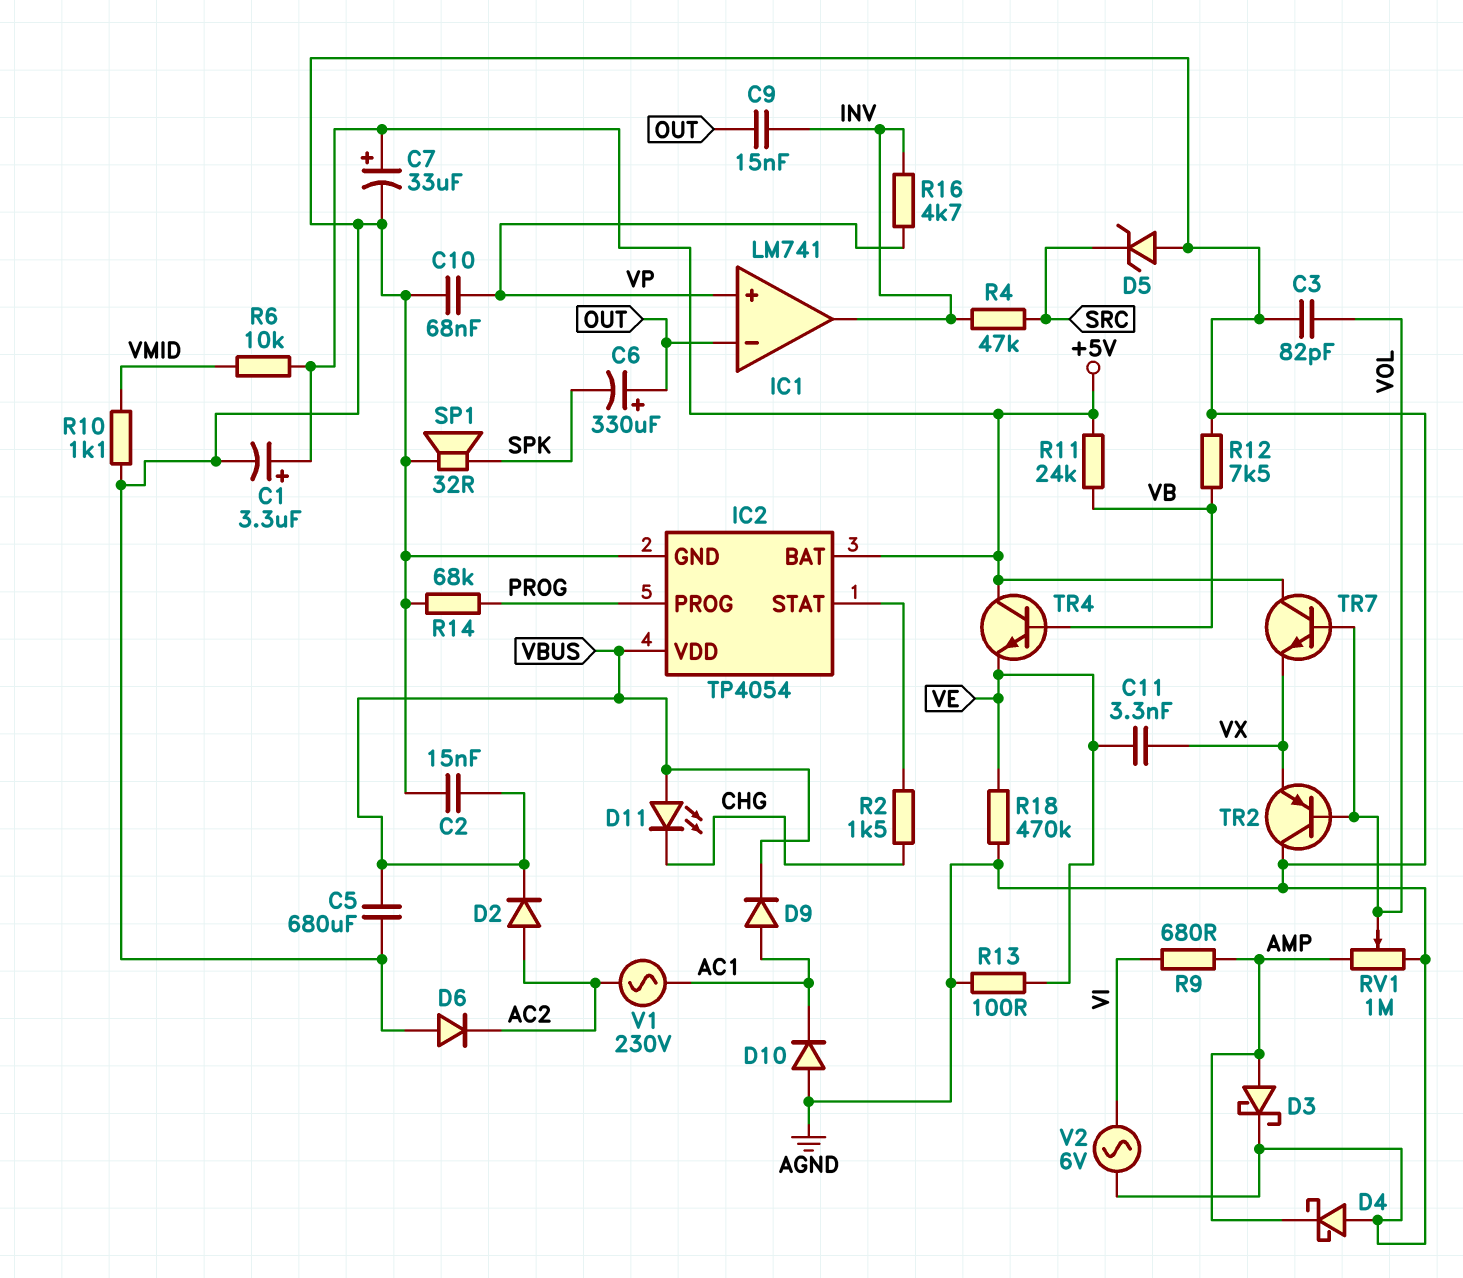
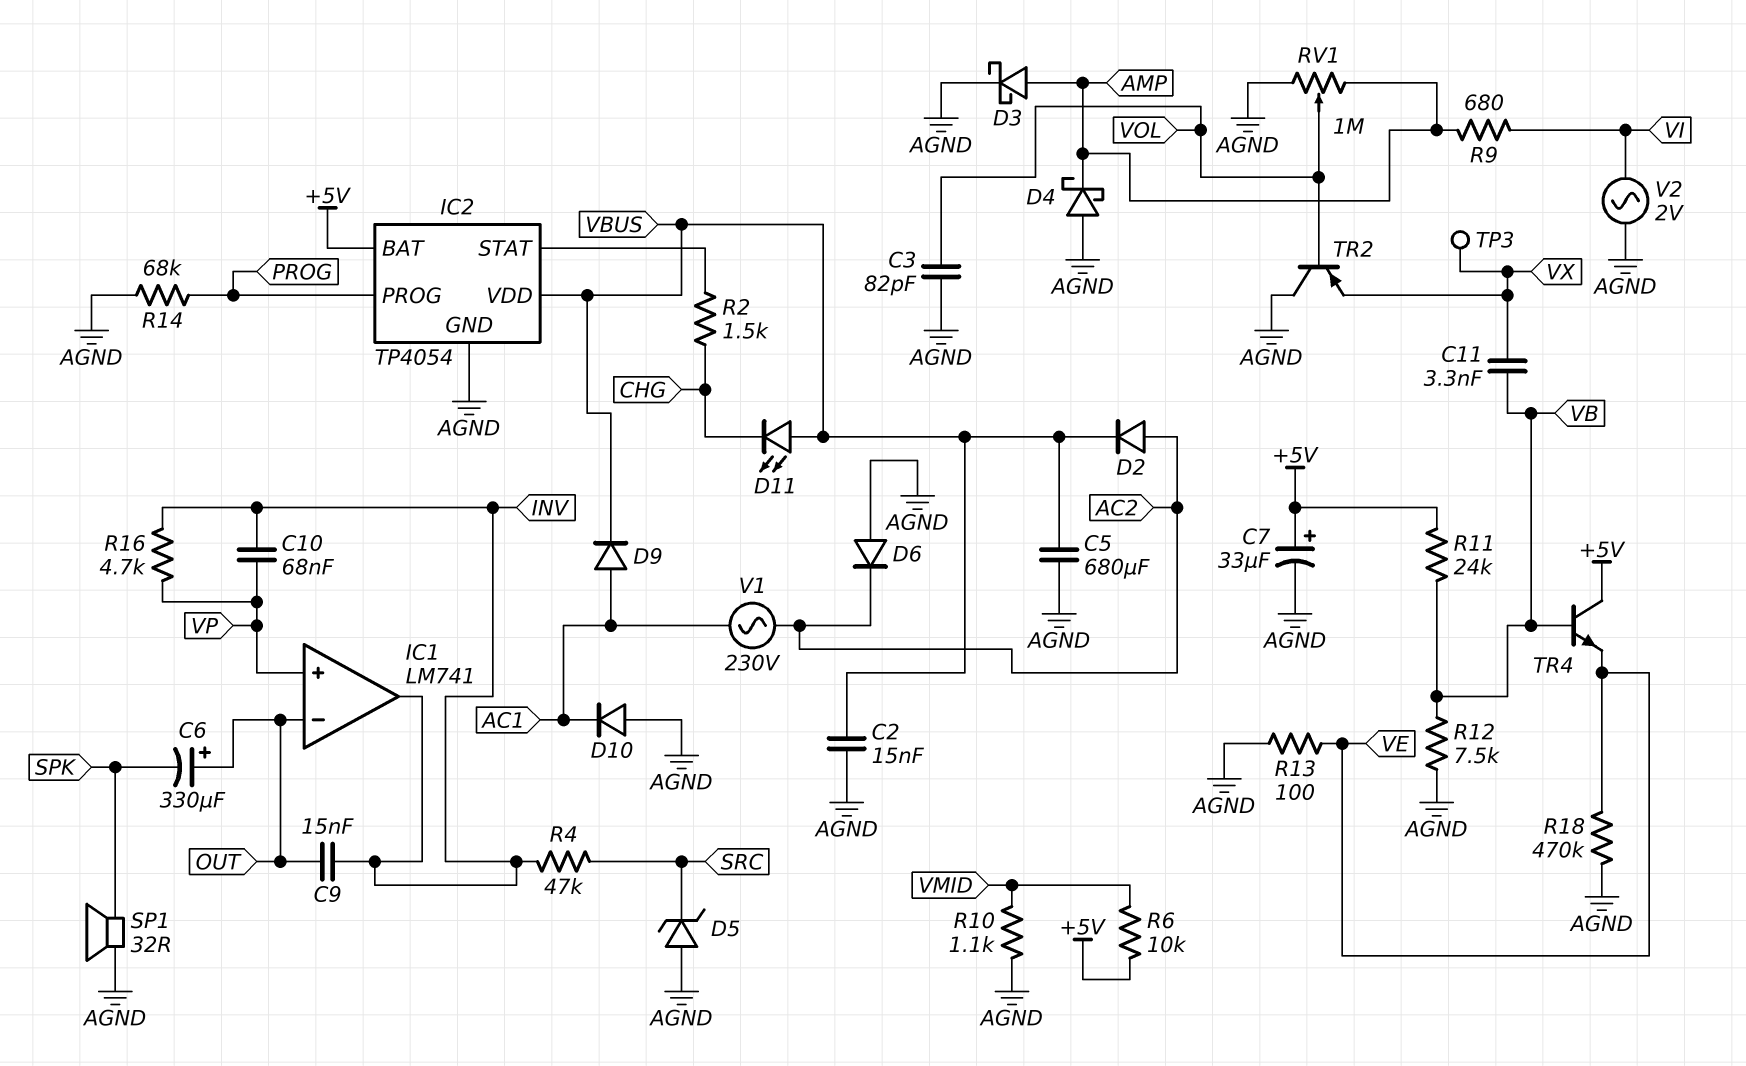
C1: 3.3uF (plus +5V, minus AGND) -> none
C10: 68nF (AGND, VP) -> 68nF (INV, VP)
C11: 3.3nF (VE, VX) -> 3.3nF (VB, VX)
TP3: none -> test point (VX)
TR7: NPN (B VOL, C +5V, E VX) -> none
V2: AC 6V (AGND, VI) -> AC 2V (AGND, VI)

